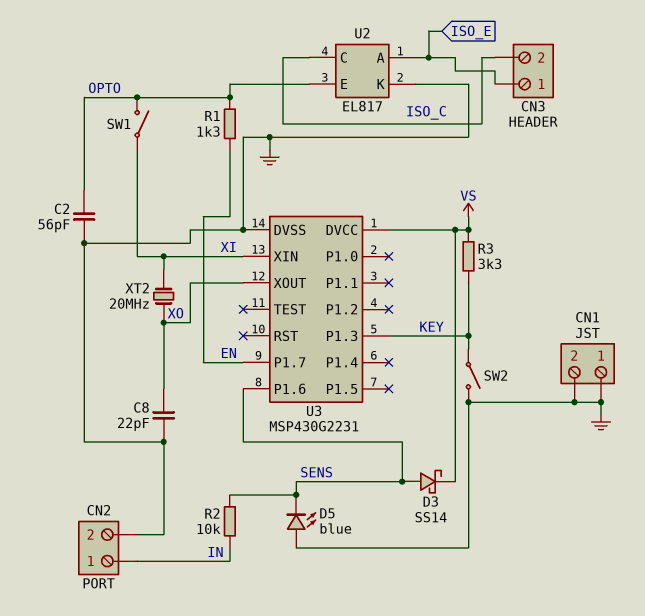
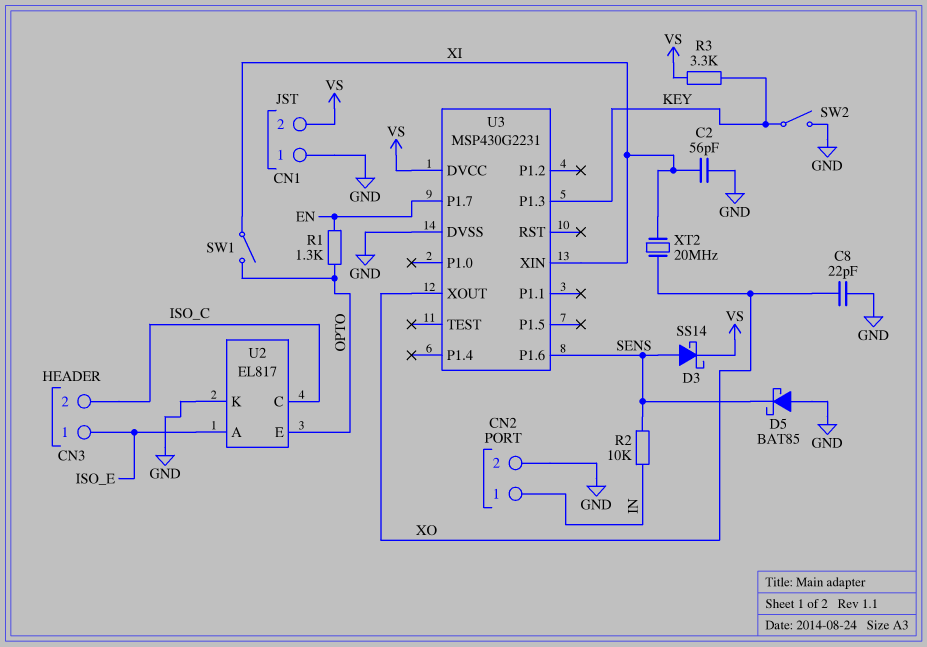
C2: 56pF (GND, OPTO) -> 56pF (GND, XI)
CN1 pin 2: GND -> VS
D5: LED blue (A GND, K SENS) -> schottky BAT85 (A GND, K SENS)

